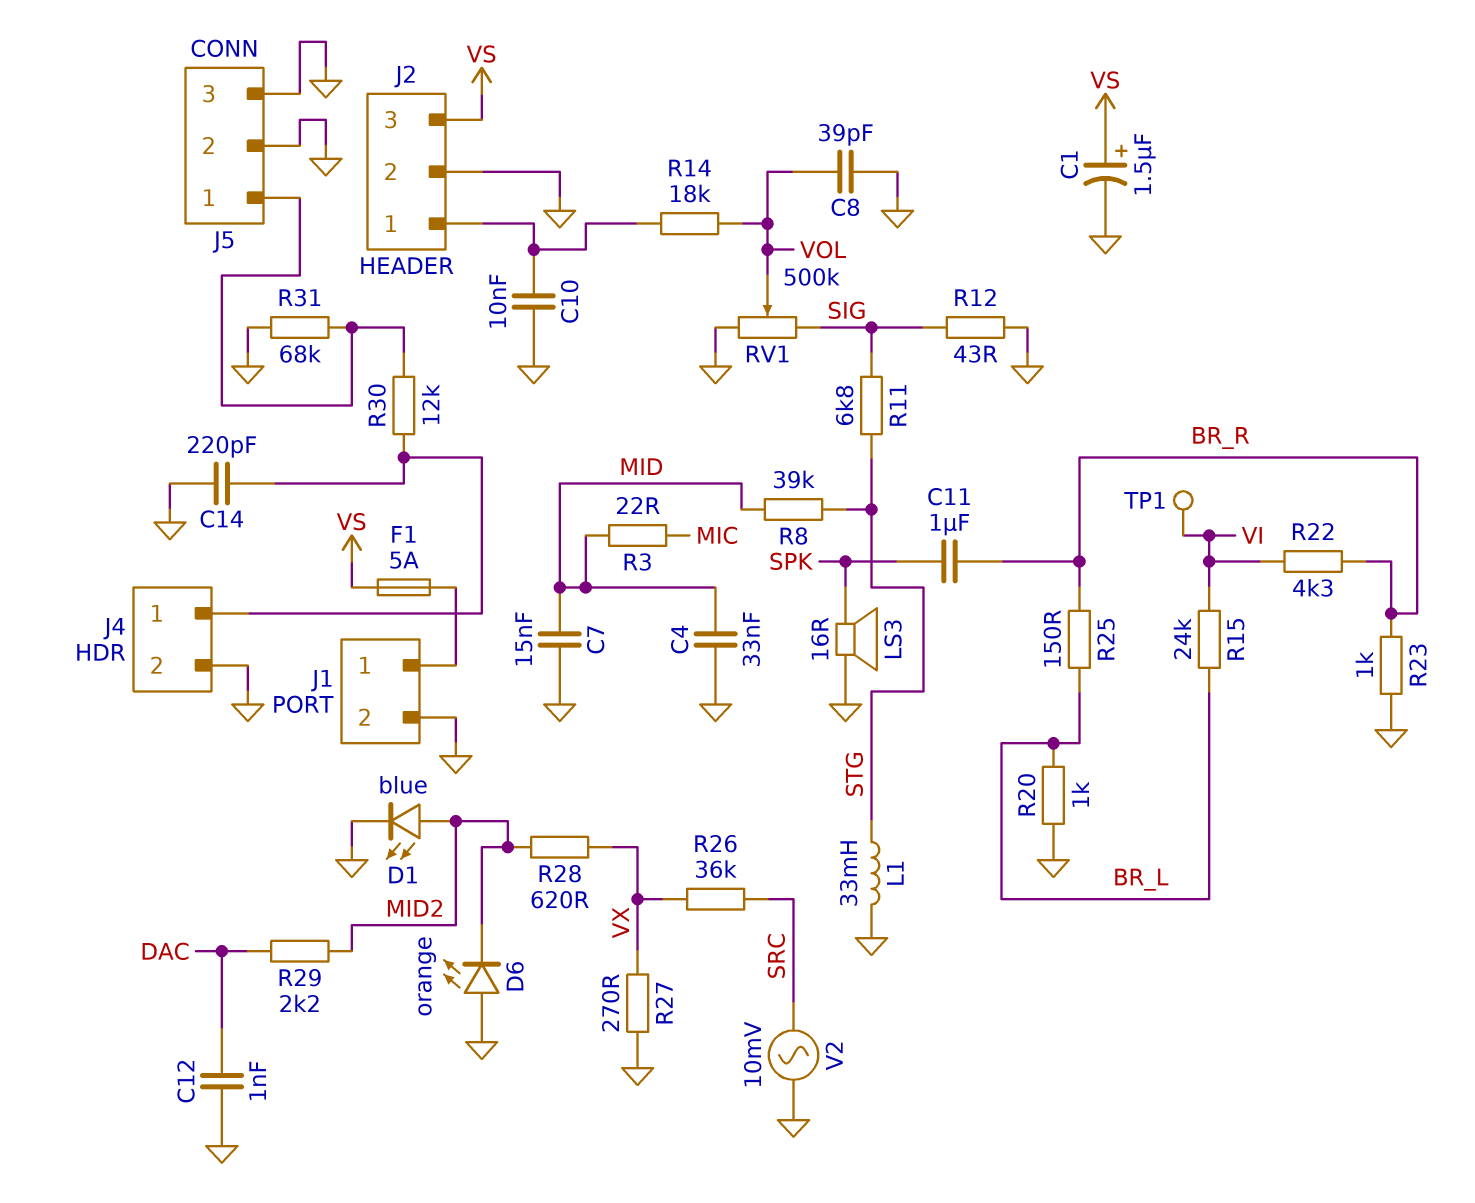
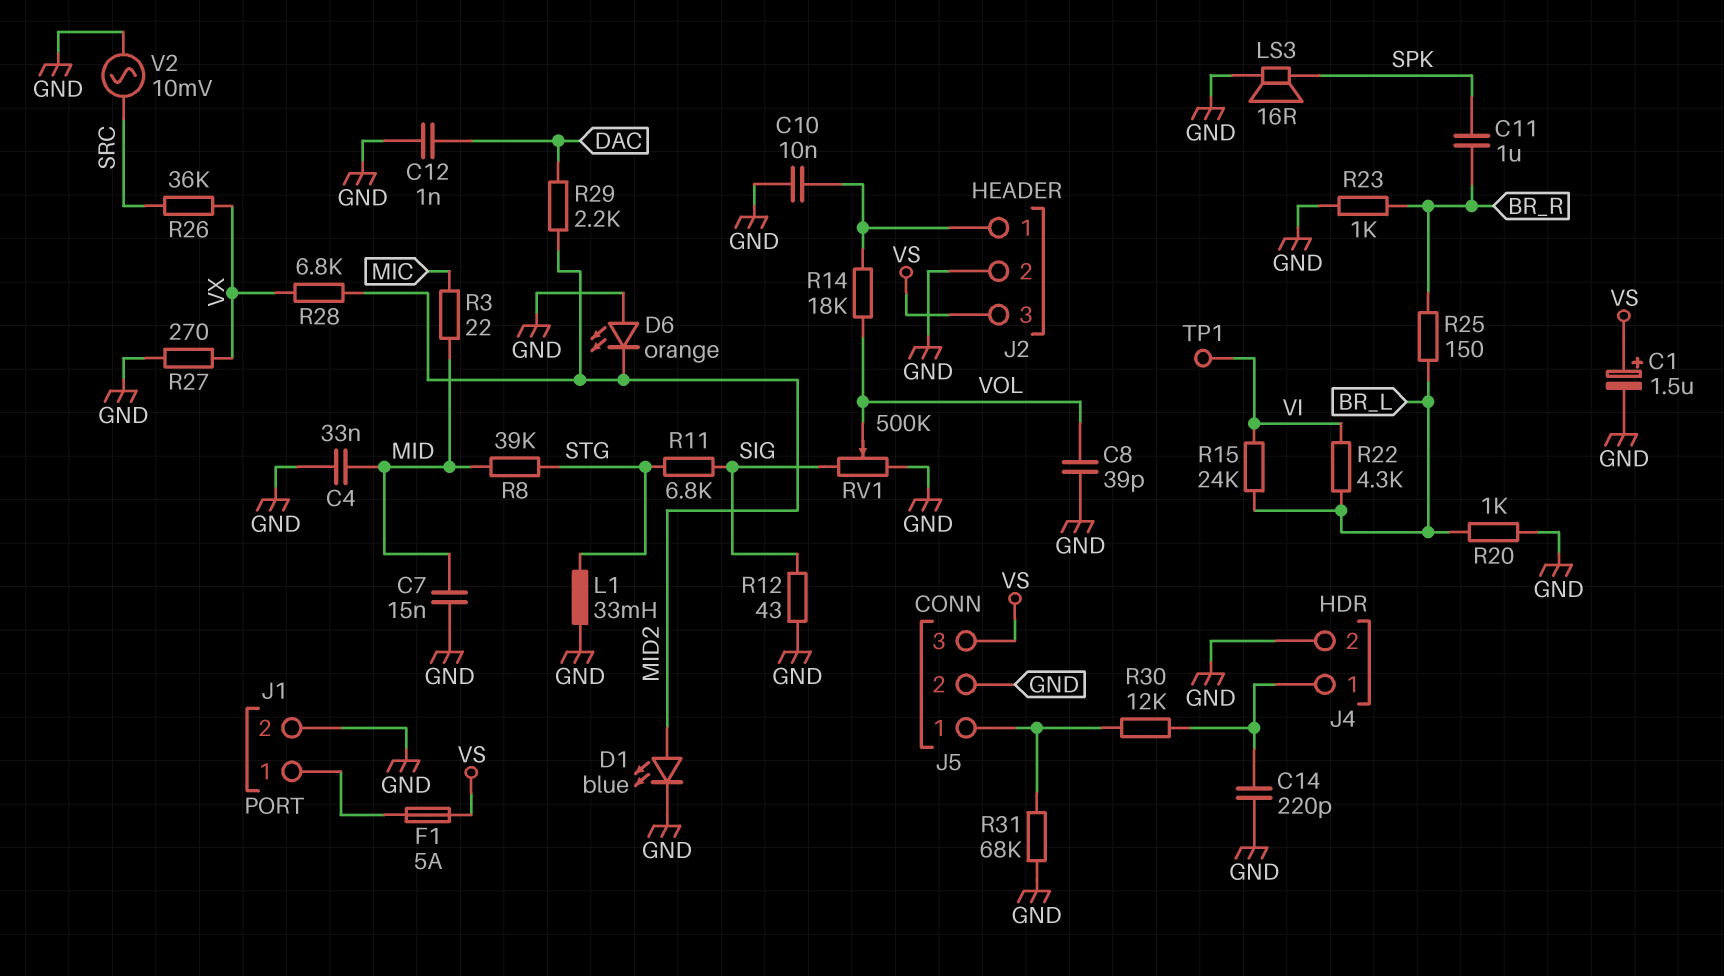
J5 pin 3: GND -> VS
R22: 4.3k (BR_R, VI) -> 4.3k (BR_L, VI)
R28: 620 (MID2, VX) -> 6.8k (MID2, VX)

